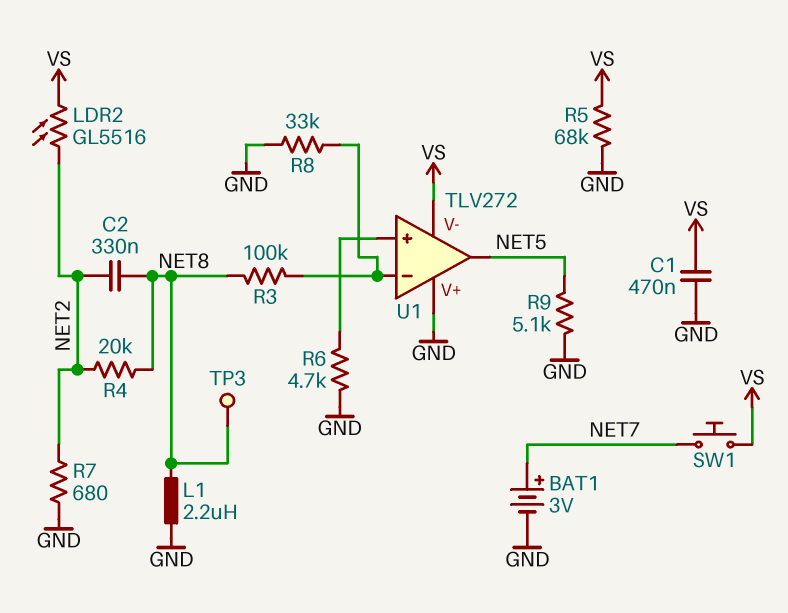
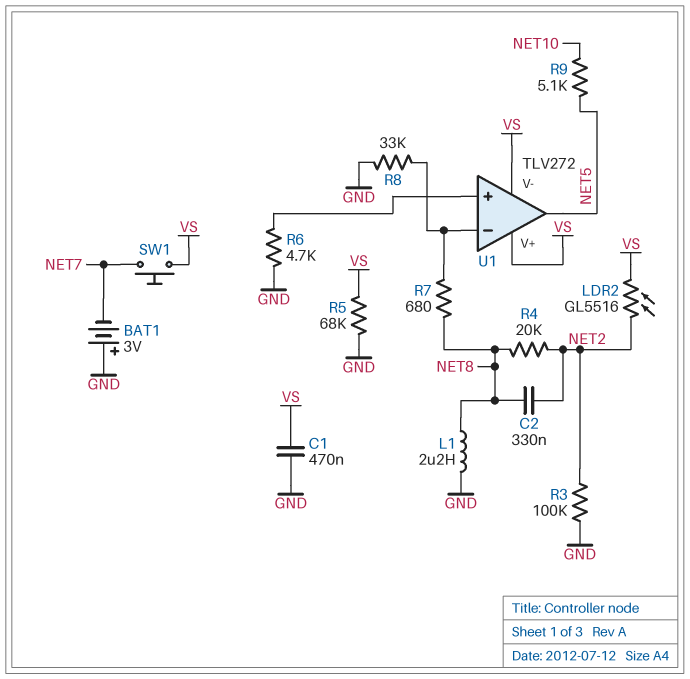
BAT1: 3V (plus NET7, minus GND) -> 3V (plus GND, minus NET7)
R3: 100k (NET8, U1/in-) -> 100k (GND, NET2)
R7: 680 (GND, NET2) -> 680 (NET8, U1/in-)
R9: 5.1k (GND, NET5) -> 5.1k (NET5, NET10)
TP3: test point (NET8) -> none
U1 pin V+: GND -> VS

